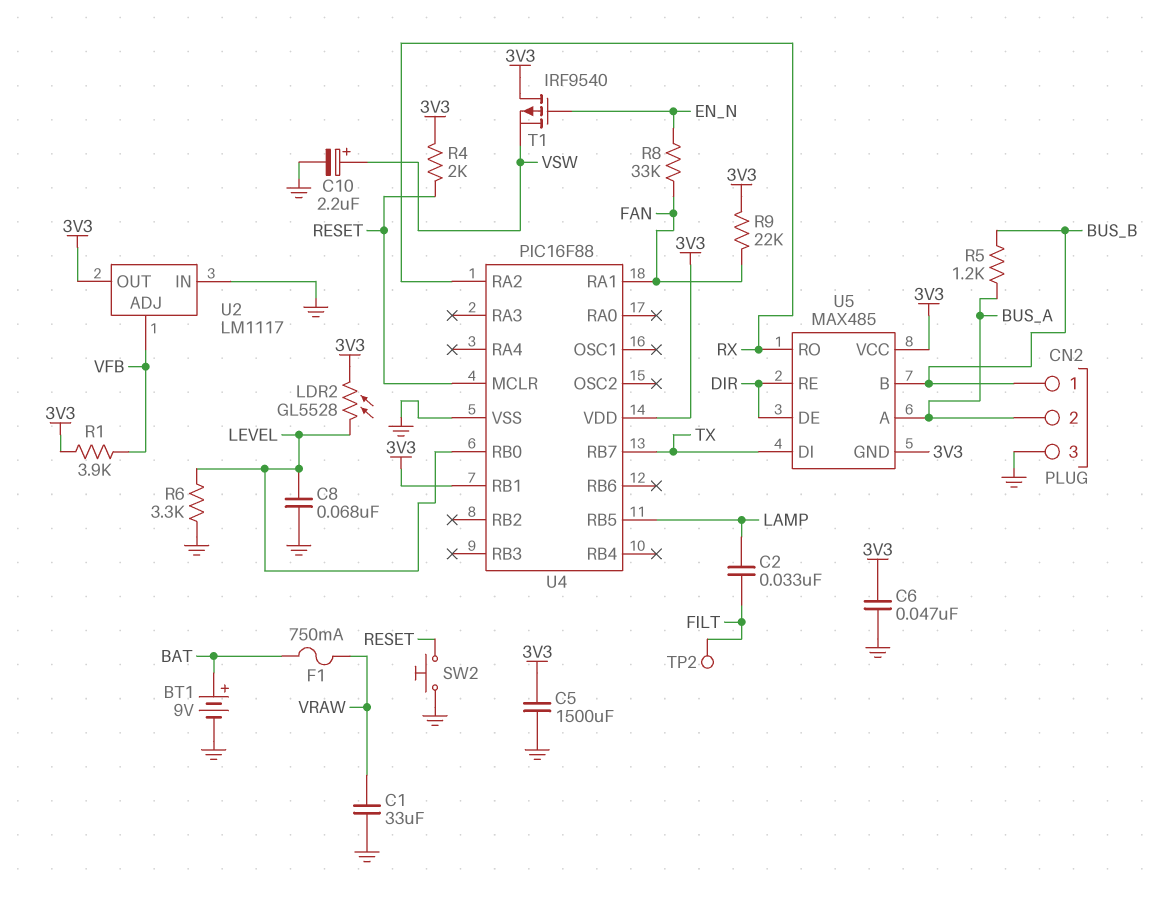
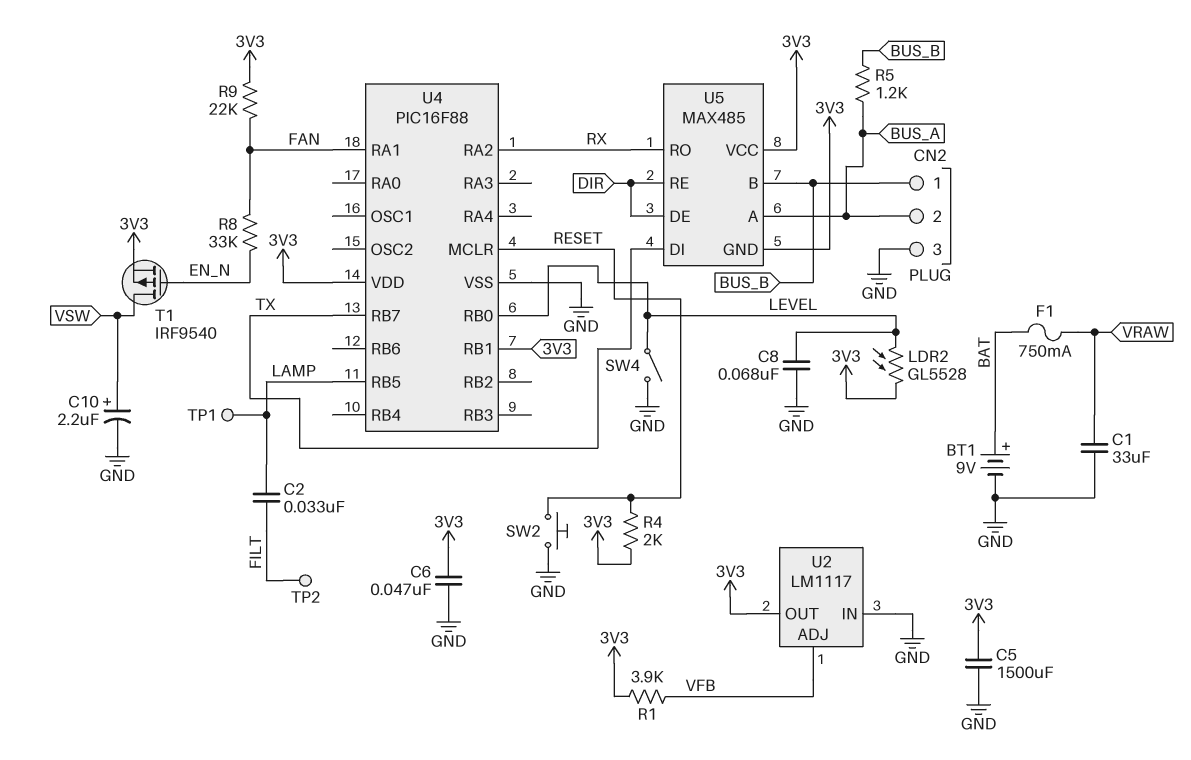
R6: 3.3k (GND, LEVEL) -> none
SW4: none -> switch (GND, LEVEL)
T1: PMOS IRF9540 (G EN_N, D 3V3, S VSW) -> PMOS IRF9540 (G EN_N, D VSW, S 3V3)
TP1: none -> test point (LAMP)

